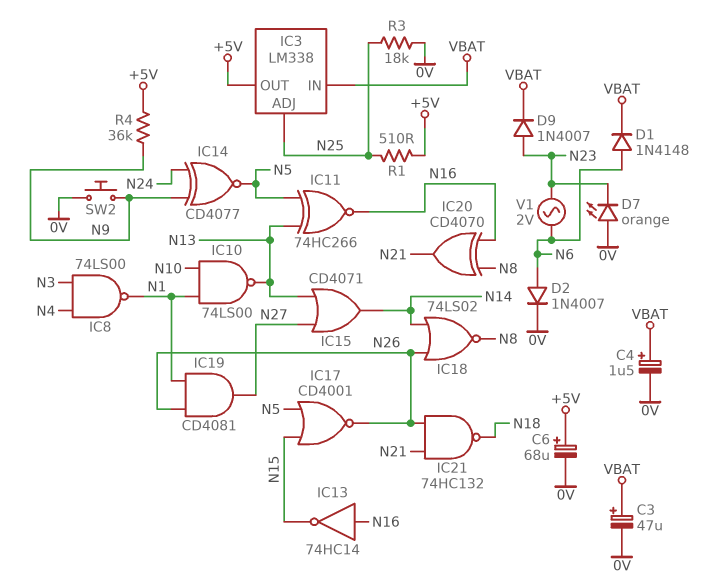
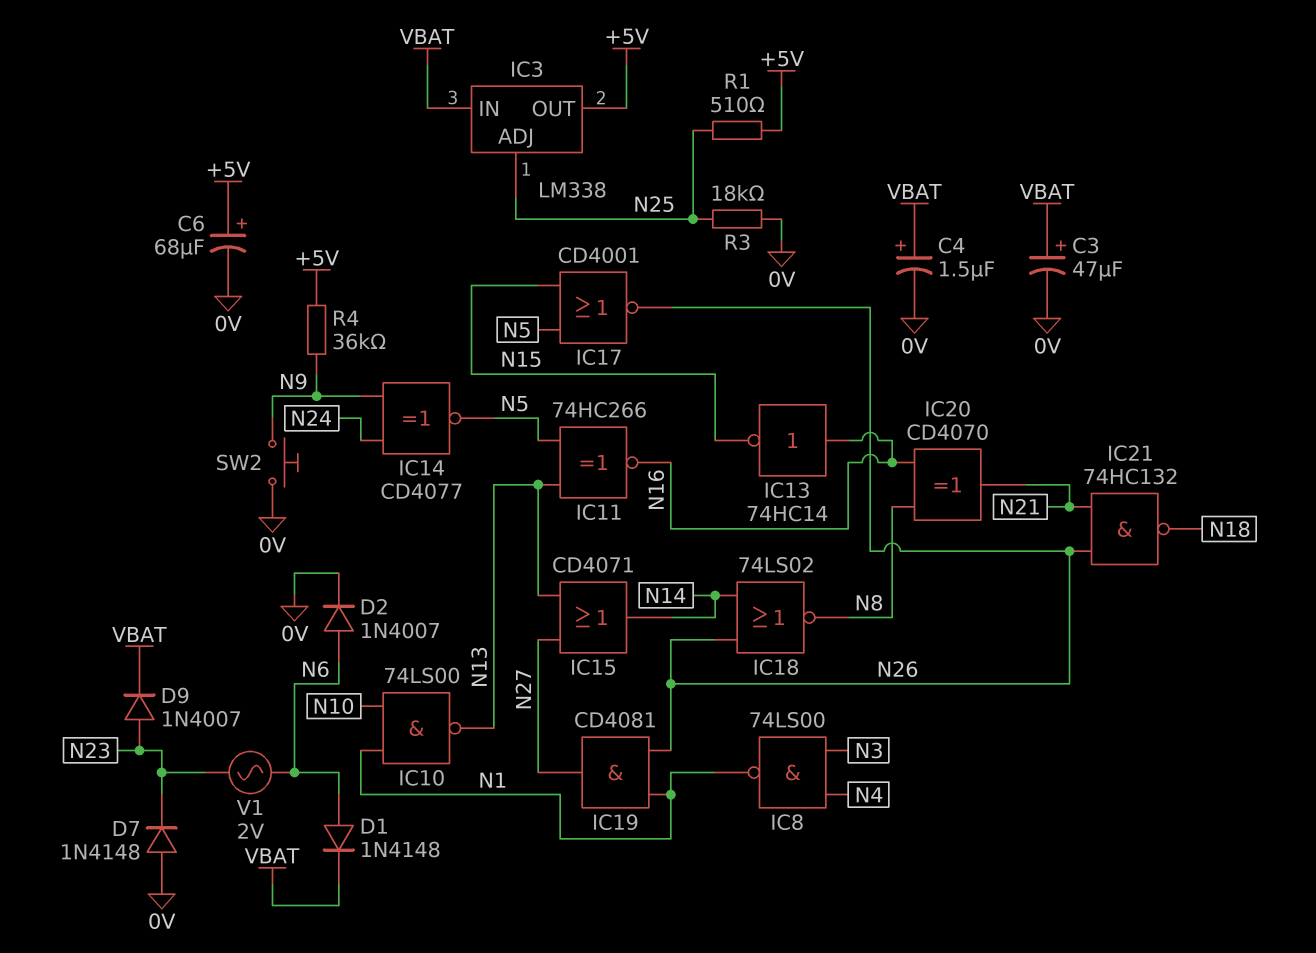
D7: LED orange (A 0V, K N23) -> diode 1N4148 (A 0V, K N23)

